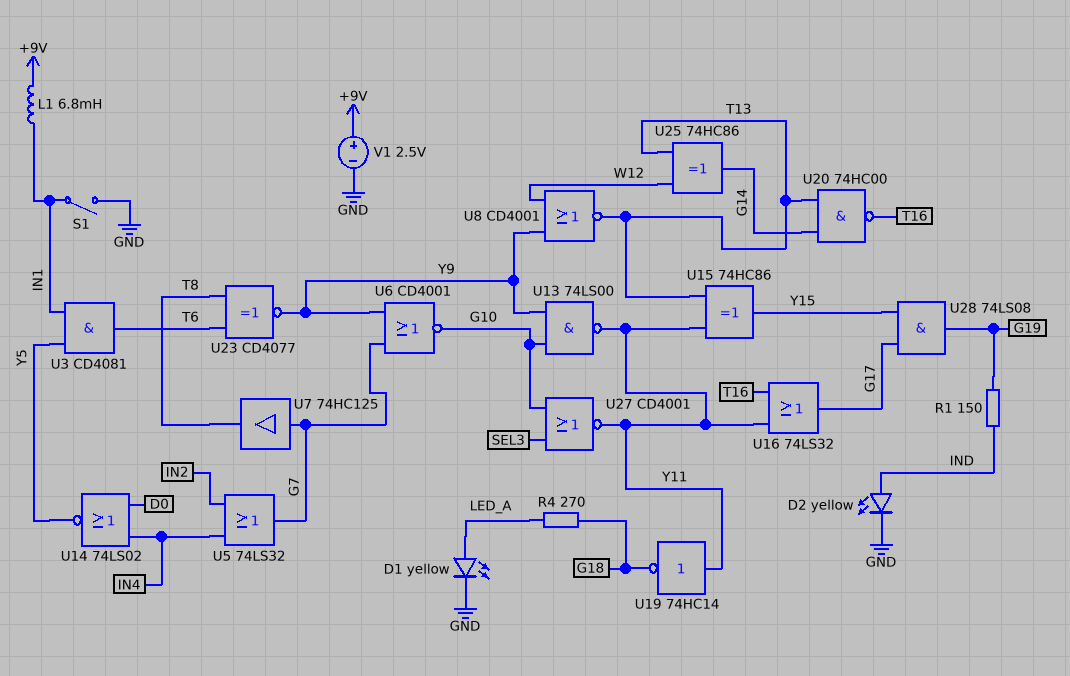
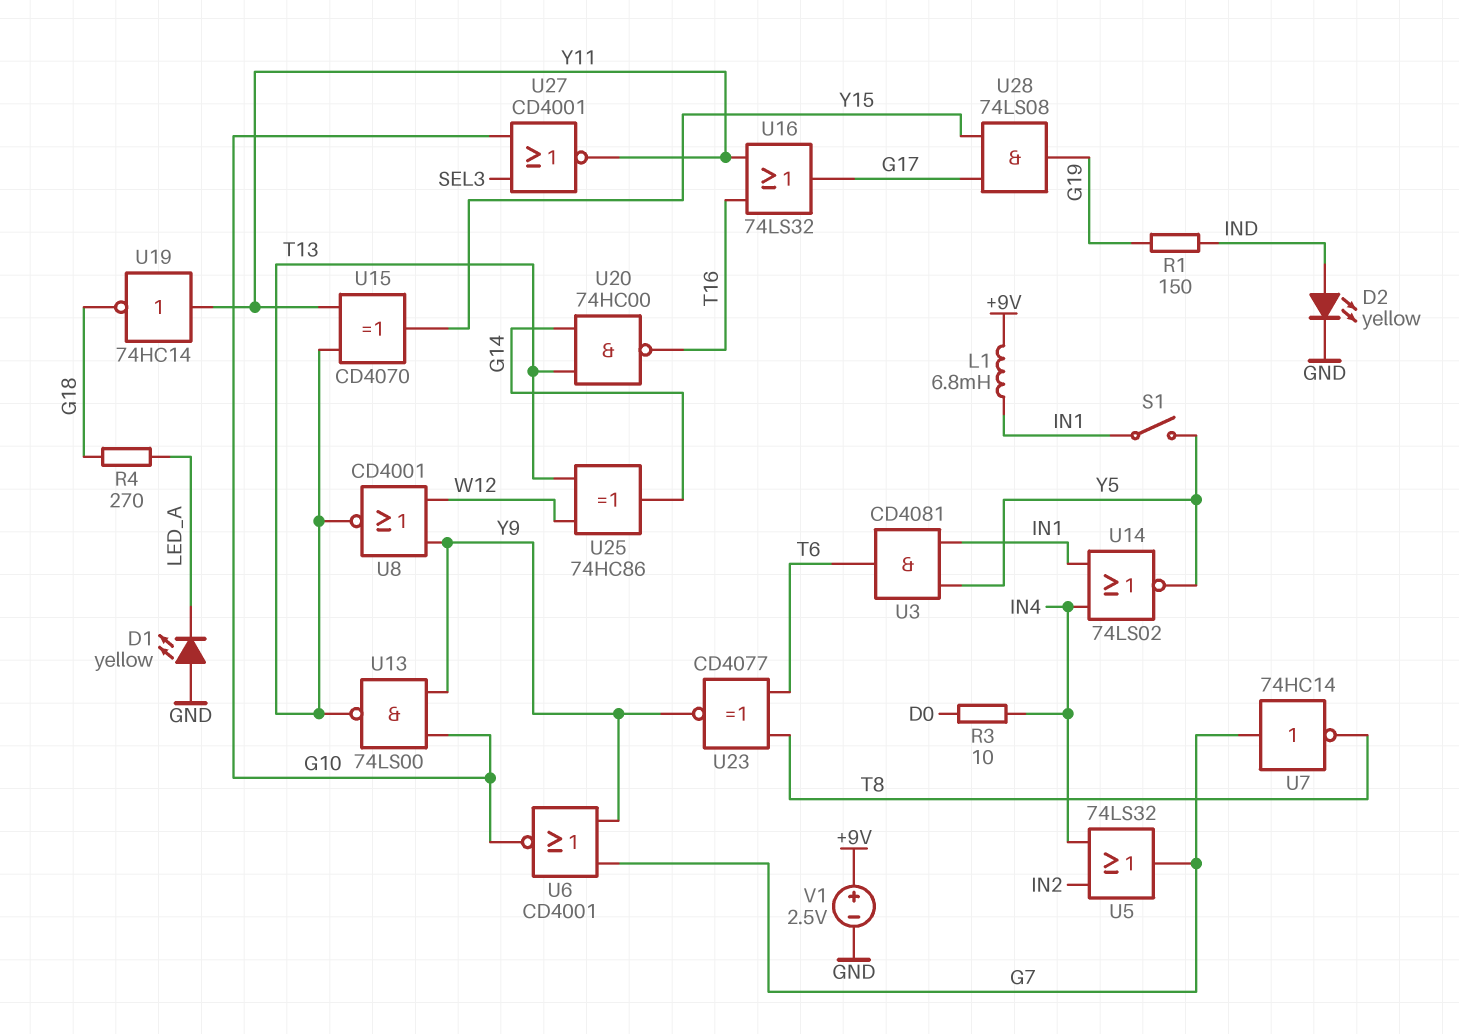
D1: LED yellow (A LED_A, K GND) -> LED yellow (A GND, K LED_A)
R3: none -> 10 (D0, IN4)
S1: switch (GND, IN1) -> switch (IN1, Y5)
U7: buffer 74HC125 (in G7, out T8) -> NOT 74HC14 (in G7, out T8)
U13: NAND 74LS00 (in G10, in Y9, out Y11) -> NAND 74LS00 (in G10, in Y9, out T13)
U14: NOR 74LS02 (in D0, in IN4, out Y5) -> NOR 74LS02 (in IN1, in IN4, out Y5)
U15: XOR 74HC86 (in T13, in Y11, out Y15) -> XOR CD4070 (in T13, in Y11, out Y15)

